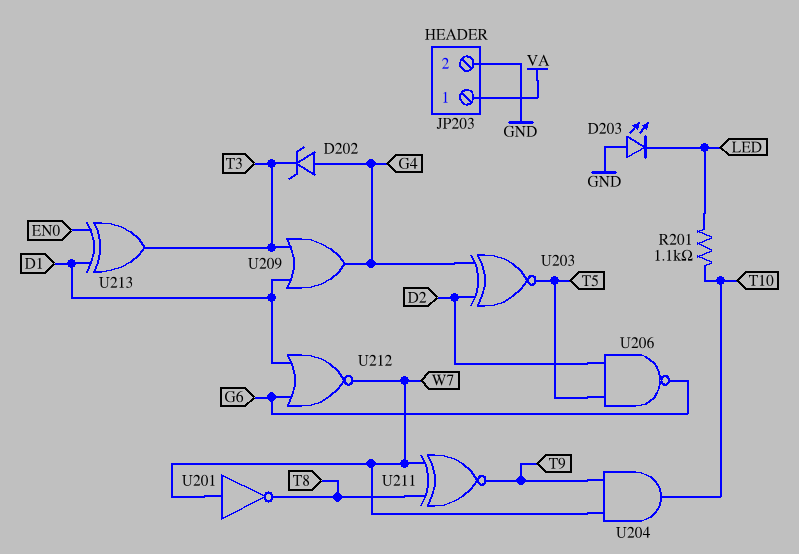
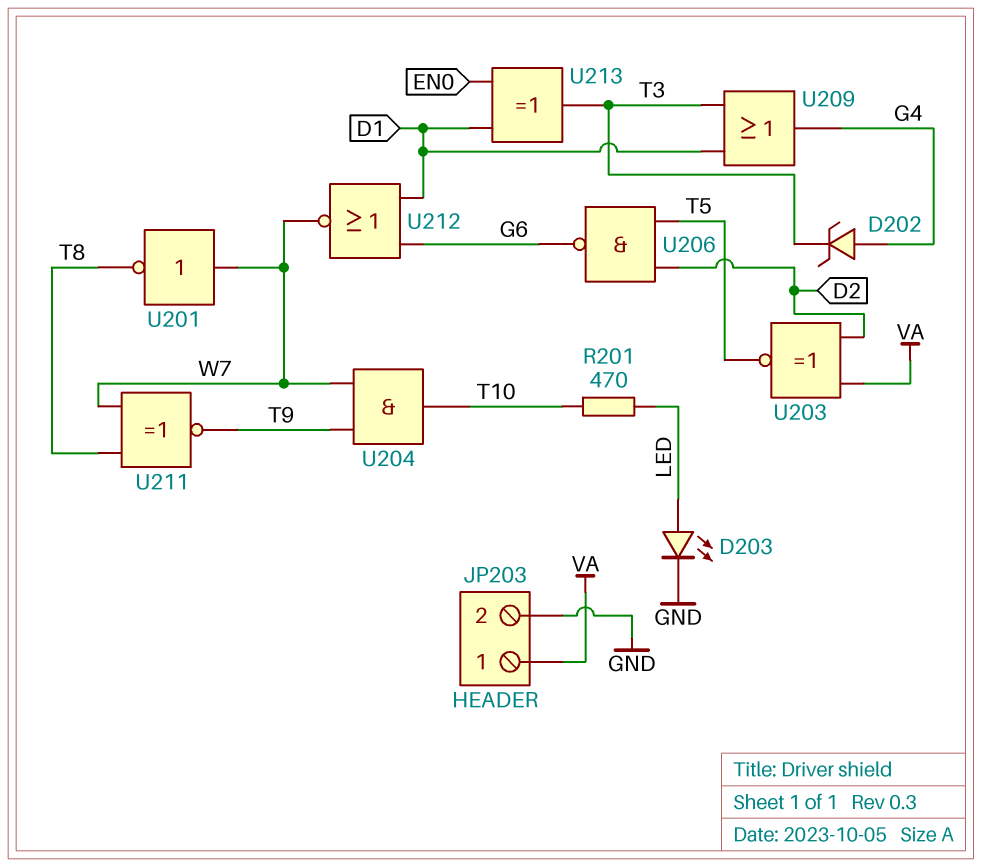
D203: LED (A GND, K LED) -> LED (A LED, K GND)
R201: 1.1k (LED, T10) -> 470 (LED, T10)
U203: XNOR (in D2, in G4, out T5) -> XNOR (in D2, in VA, out T5)

